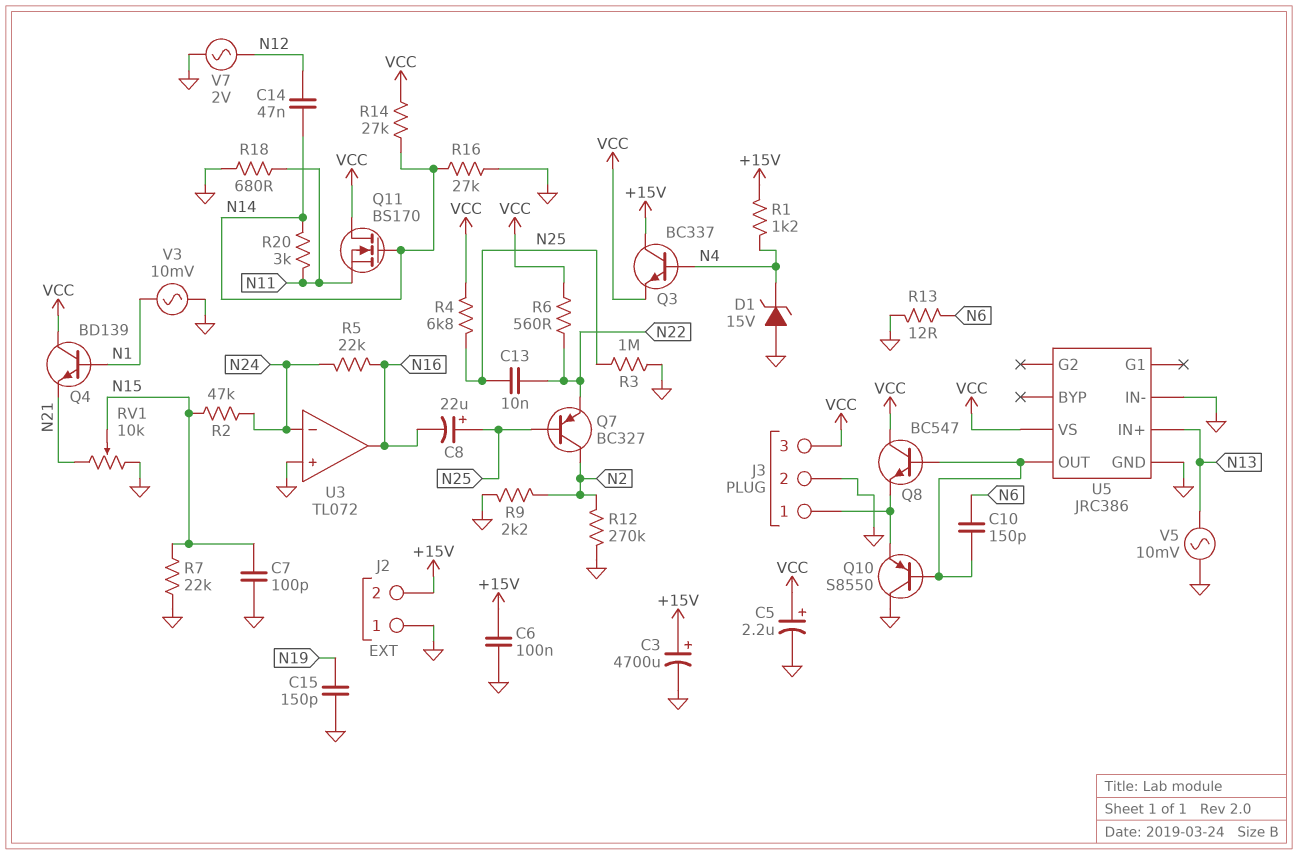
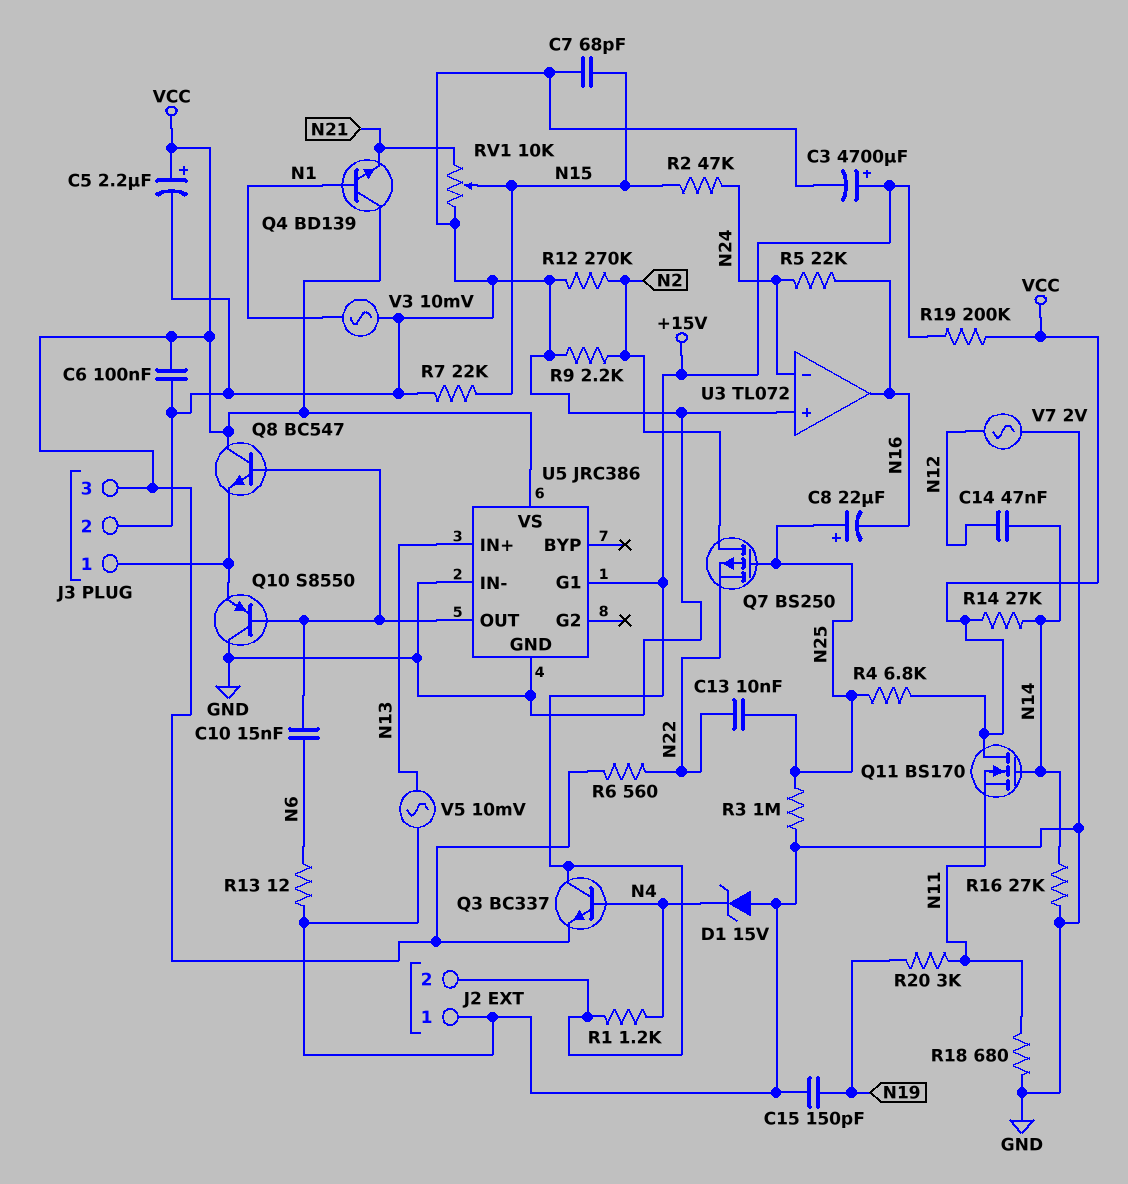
C6: 100nF (+15V, GND) -> 100nF (GND, VCC)
C7: 100pF (GND, N15) -> 68pF (GND, N15)
C10: 150pF (N6, U5/OUT) -> 15nF (N6, U5/OUT)
Q7: PNP BC327 (B N25, C N2, E N22) -> PMOS BS250 (G N25, D N2, S N22)
R19: none -> 200k (+15V, VCC)
R20: 3k (N11, N14) -> 3k (N11, N19)
U5 pin G1: none -> +15V

